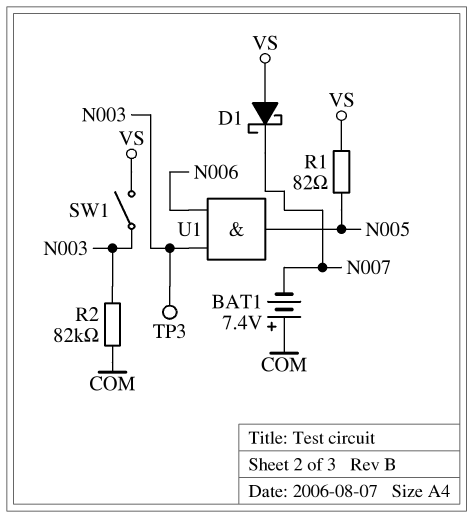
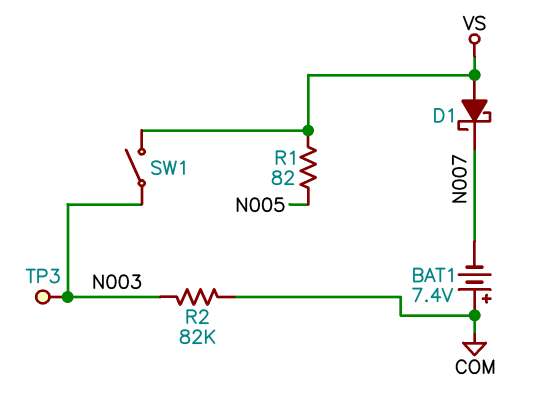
U1: AND (in N003, in N006, out N005) -> none

